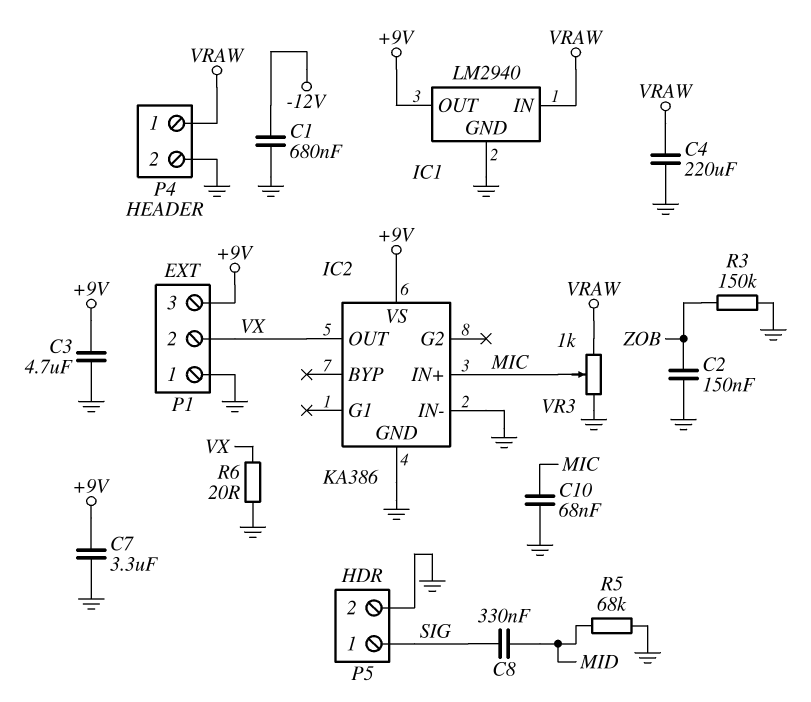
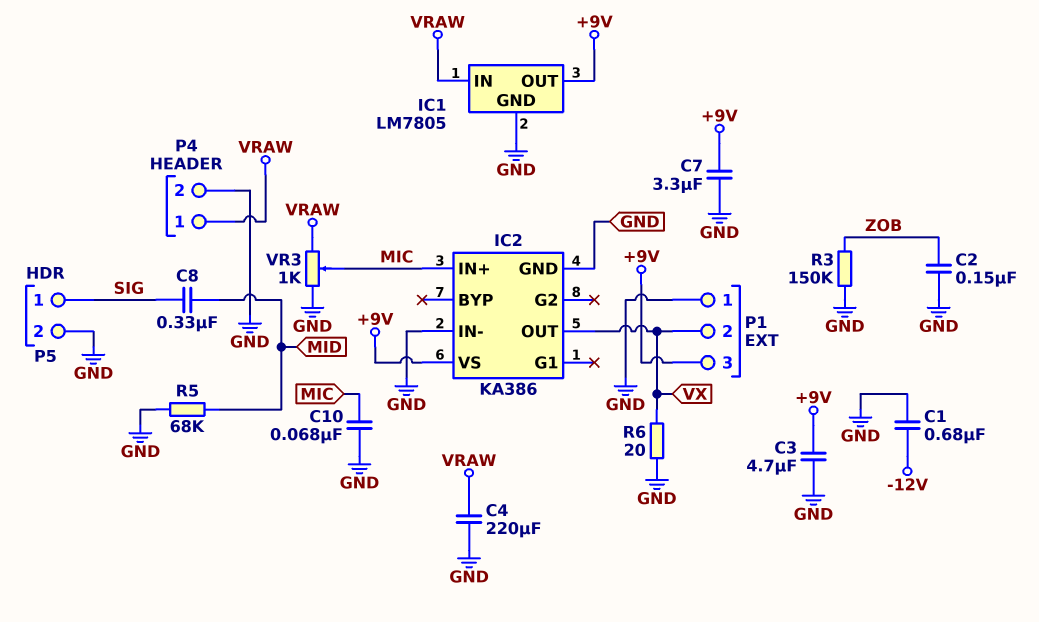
IC1: LM2940 -> LM7805

